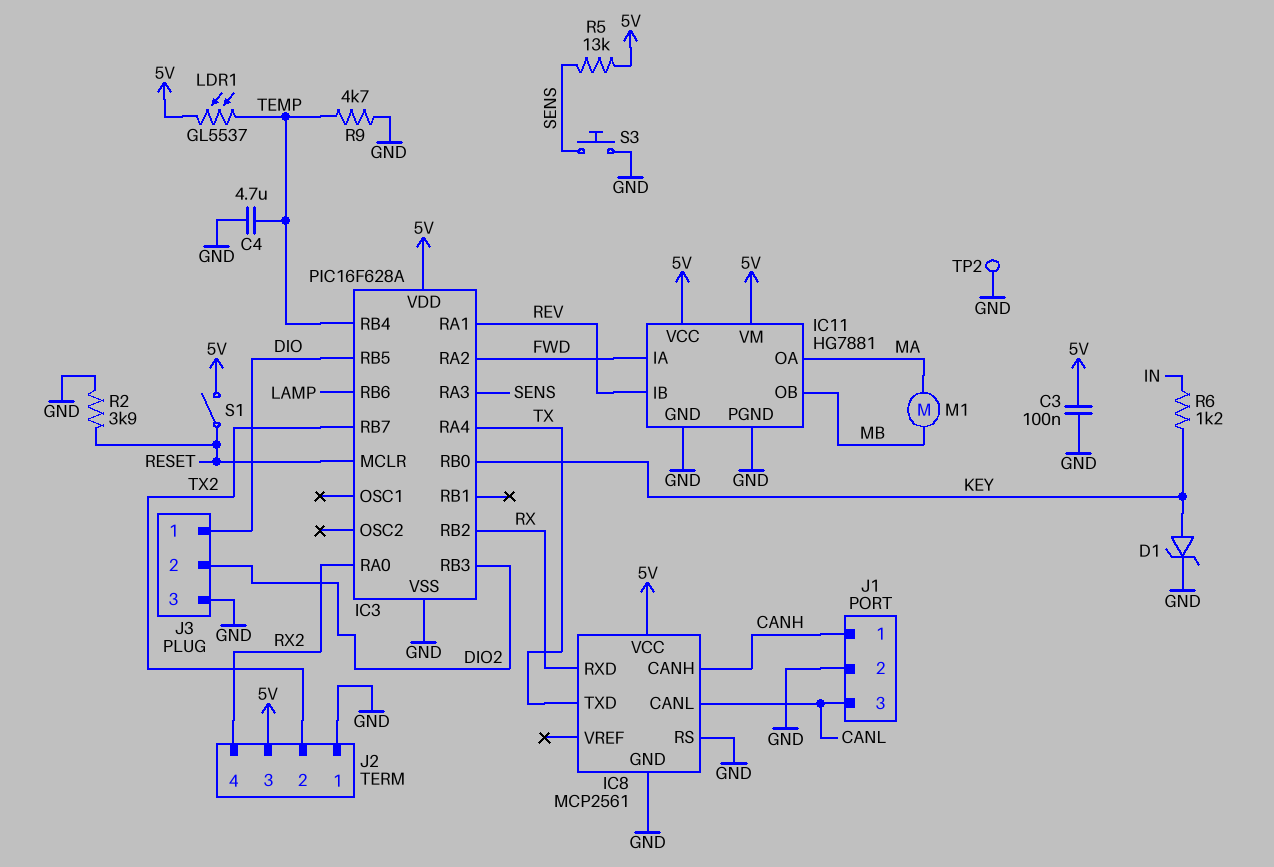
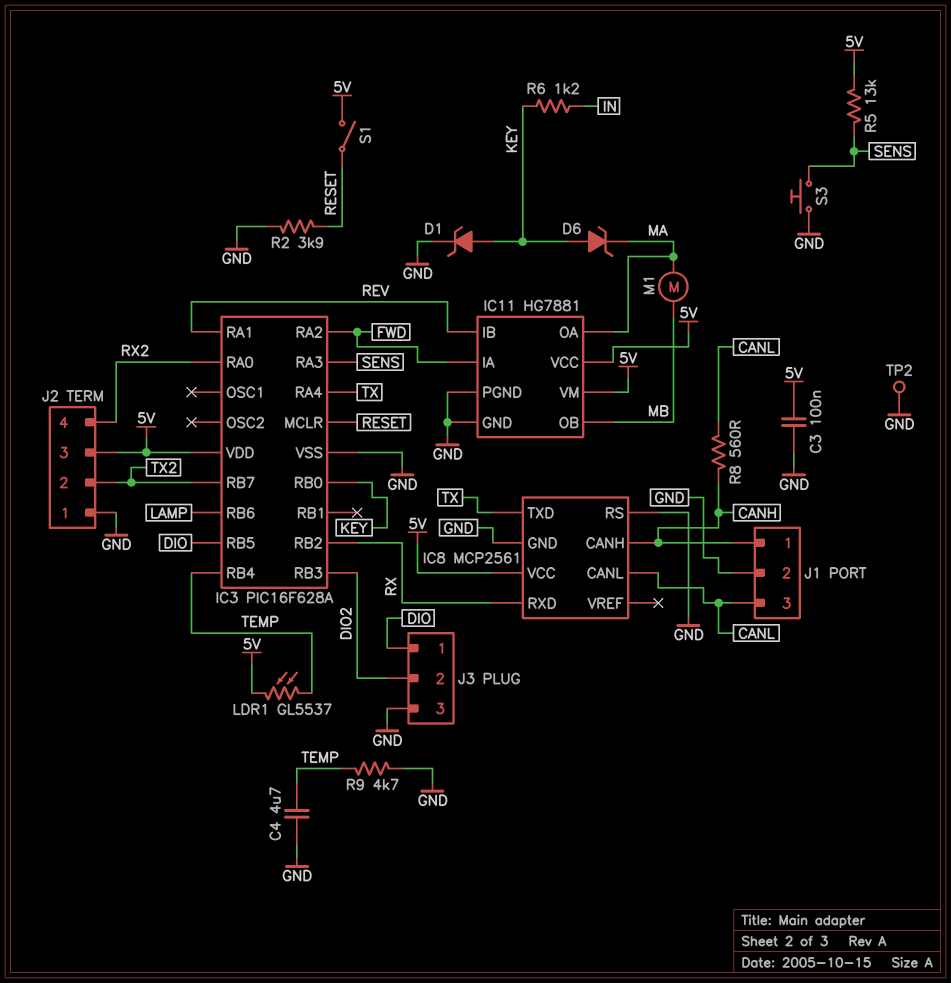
D6: none -> zener (A KEY, K MA)
R8: none -> 560 (CANH, CANL)

